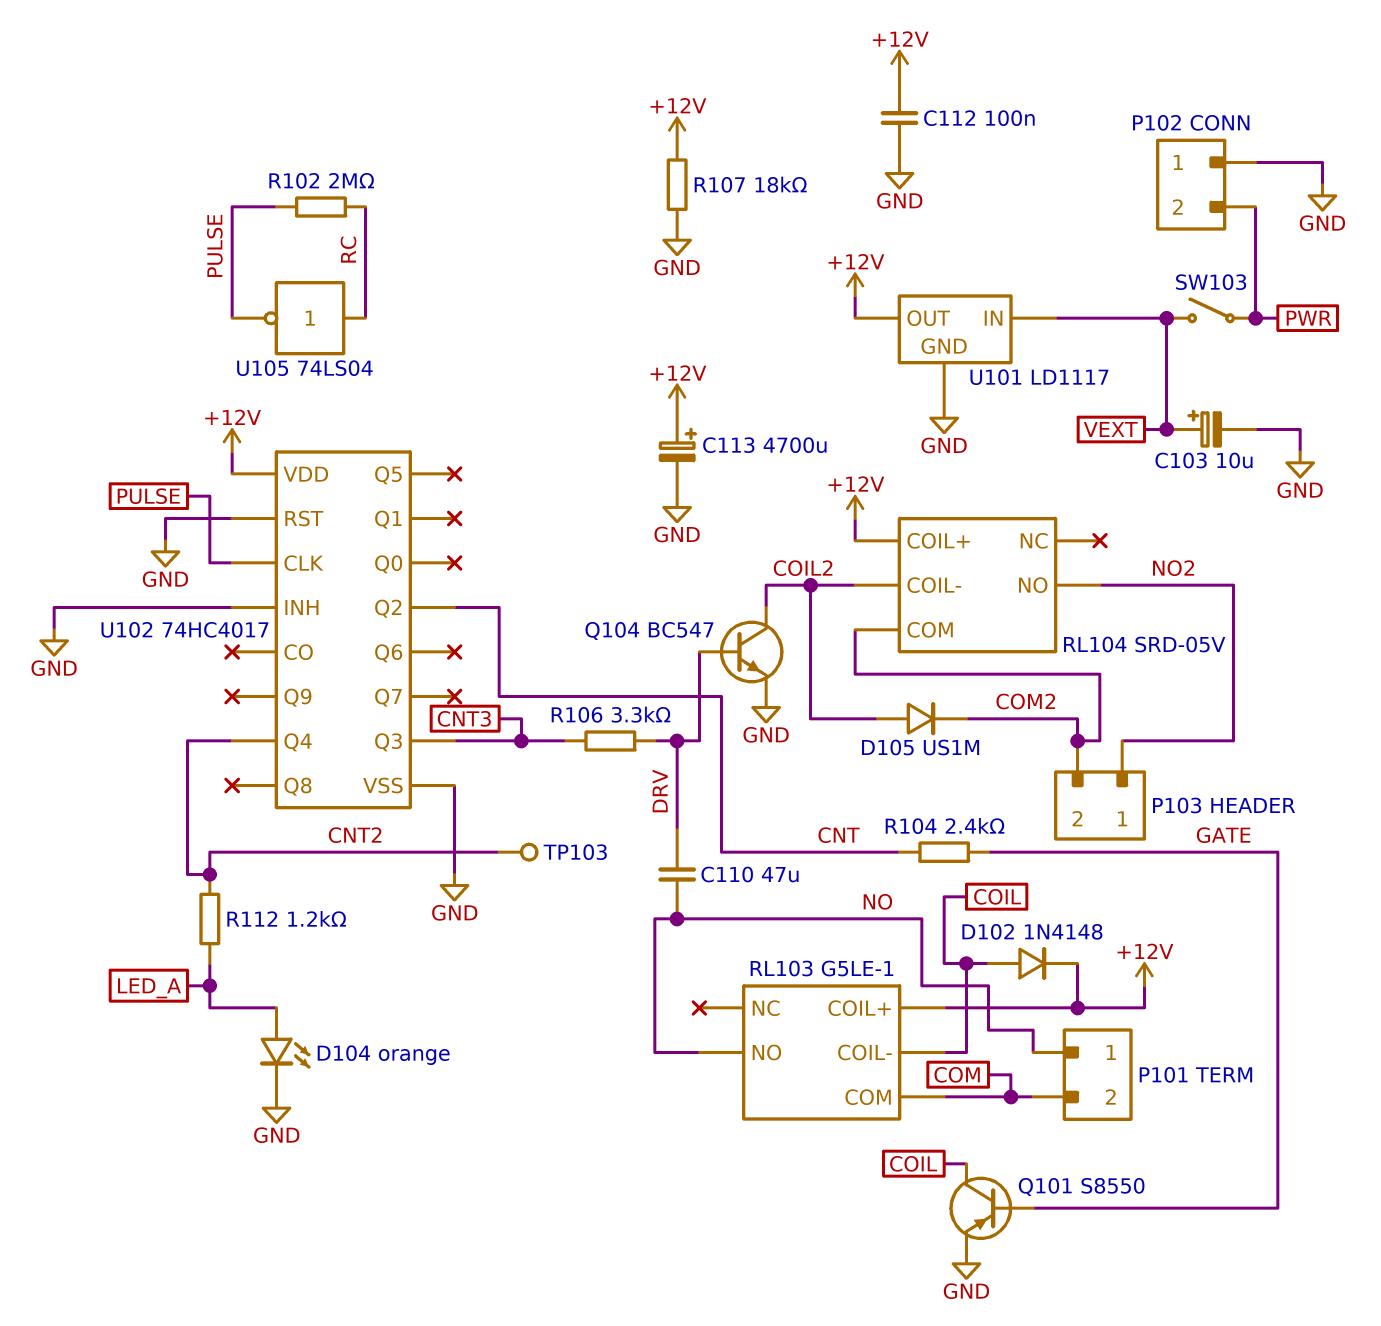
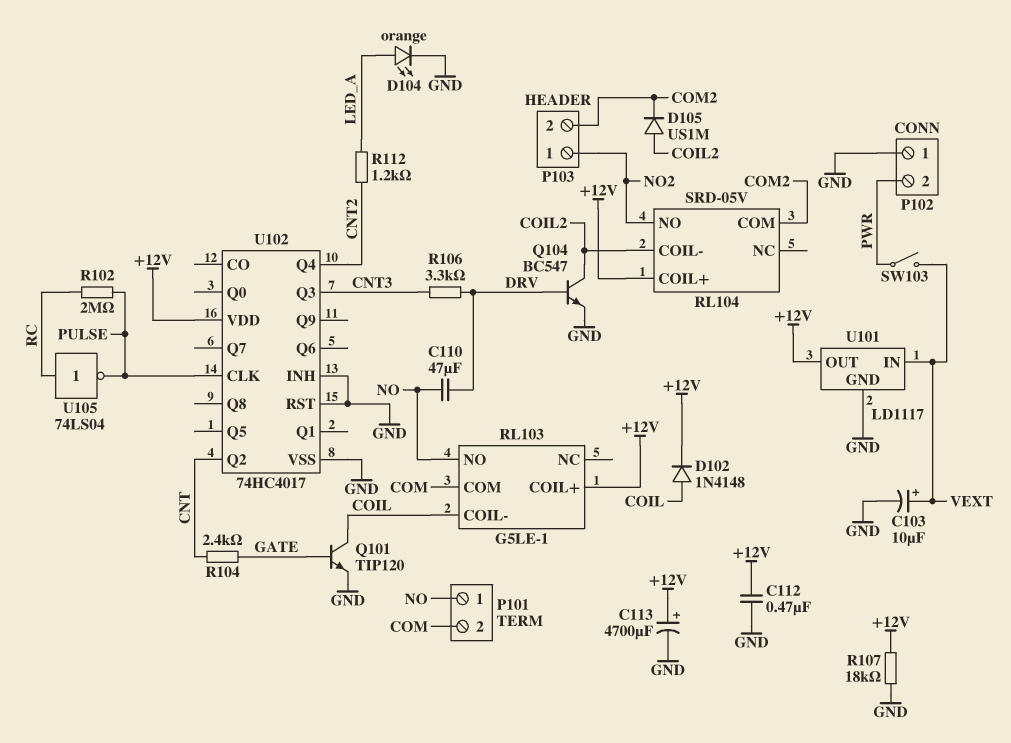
C112: 100nF (+12V, GND) -> 470nF (+12V, GND)
Q101: PNP S8550 (B GATE, C COIL, E GND) -> NPN TIP120 (B GATE, C COIL, E GND)
TP103: test point (CNT2) -> none

